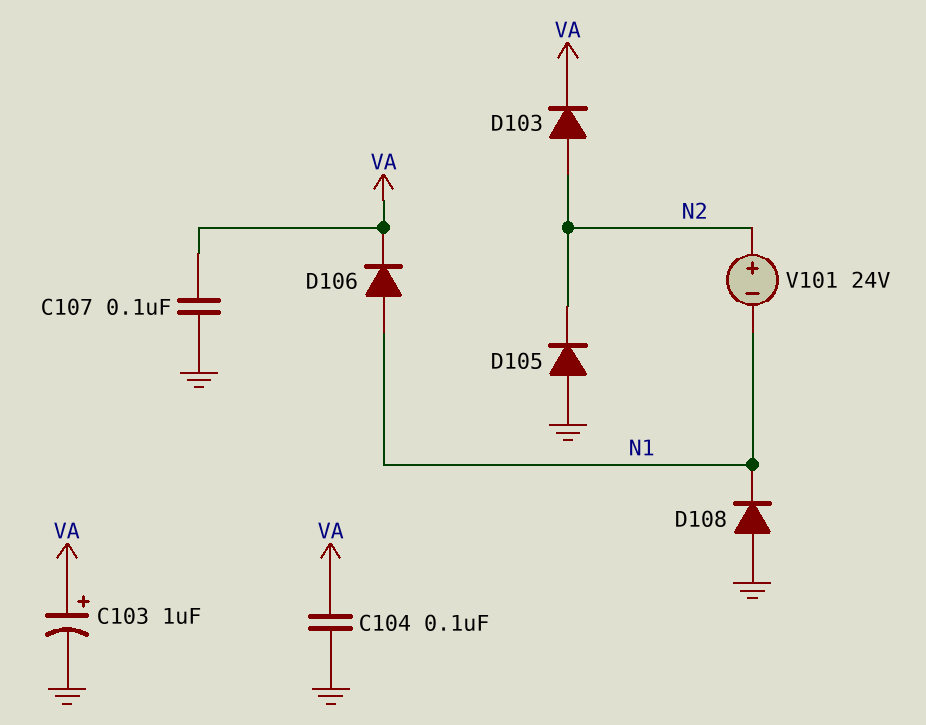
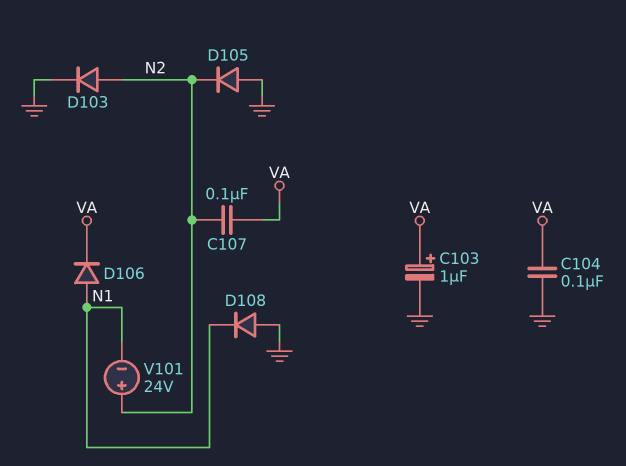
C107: 100nF (GND, VA) -> 100nF (N2, VA)
D103: diode (A N2, K VA) -> diode (A N2, K GND)

